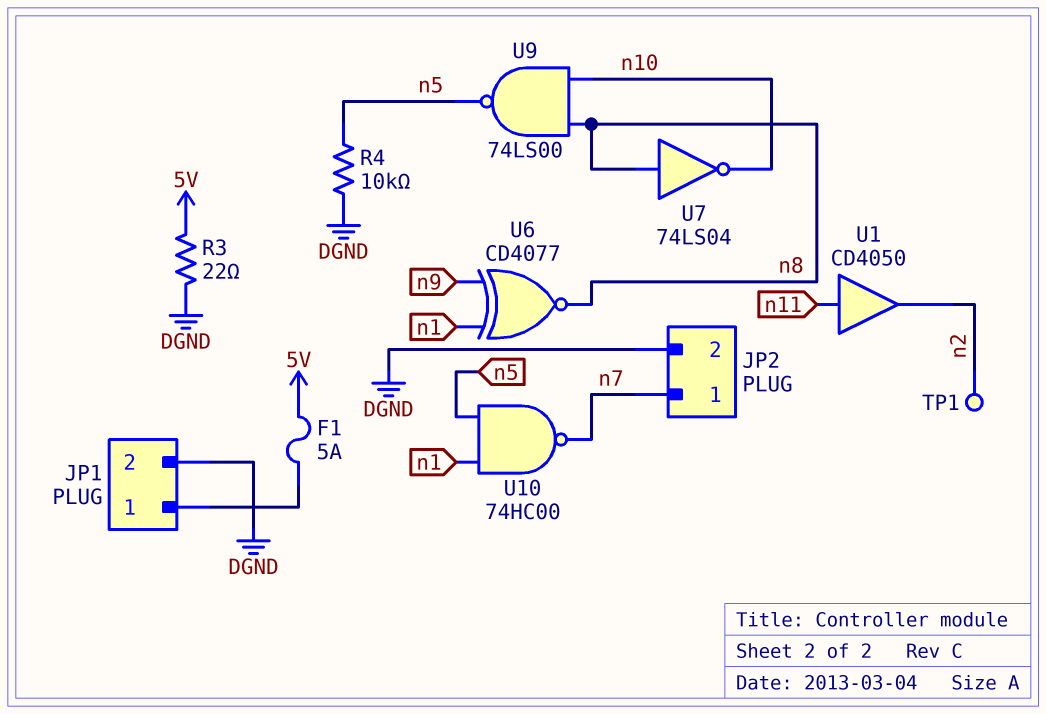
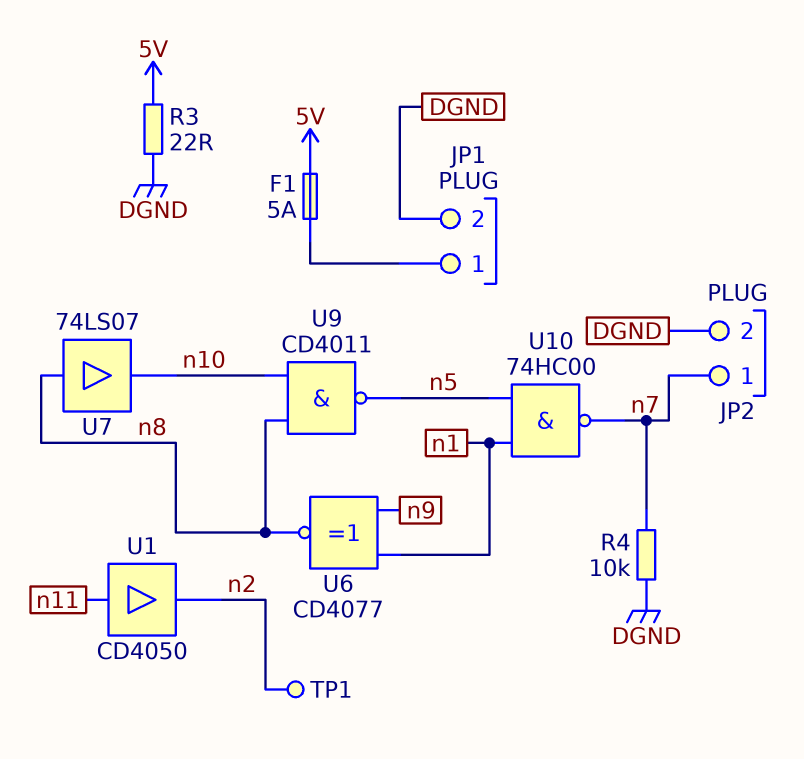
R4: 10k (DGND, n5) -> 10k (DGND, n7)
U7: NOT 74LS04 (in n8, out n10) -> buffer 74LS07 (in n8, out n10)
U9: NAND 74LS00 (in n8, in n10, out n5) -> NAND CD4011 (in n8, in n10, out n5)

